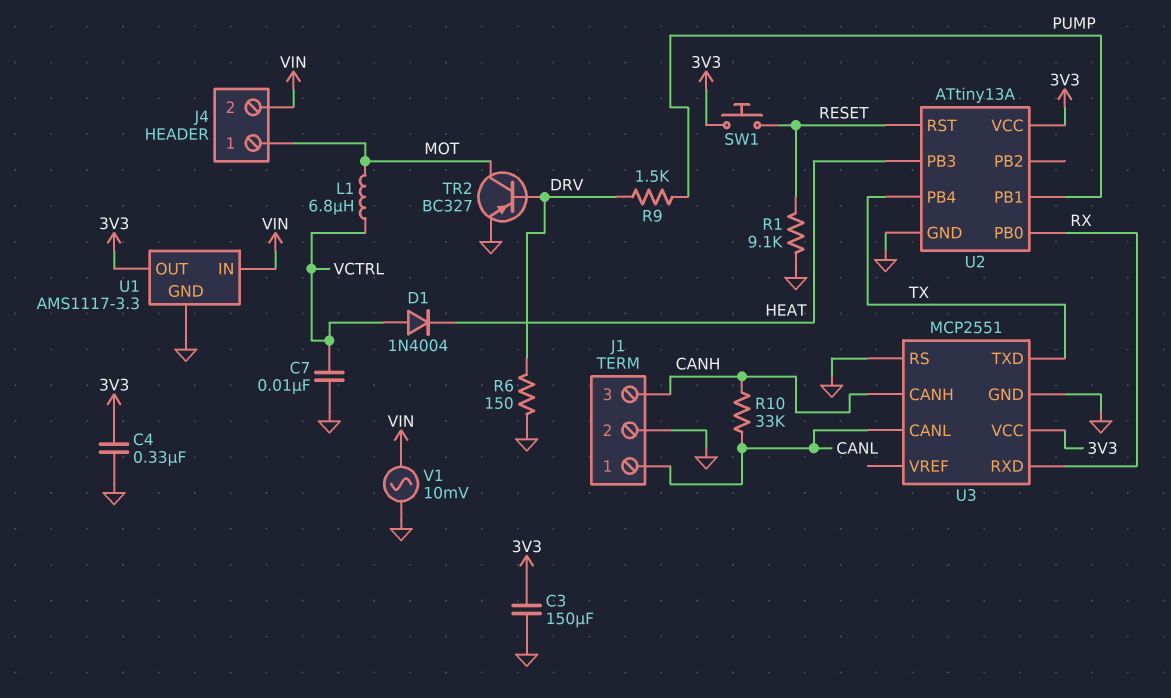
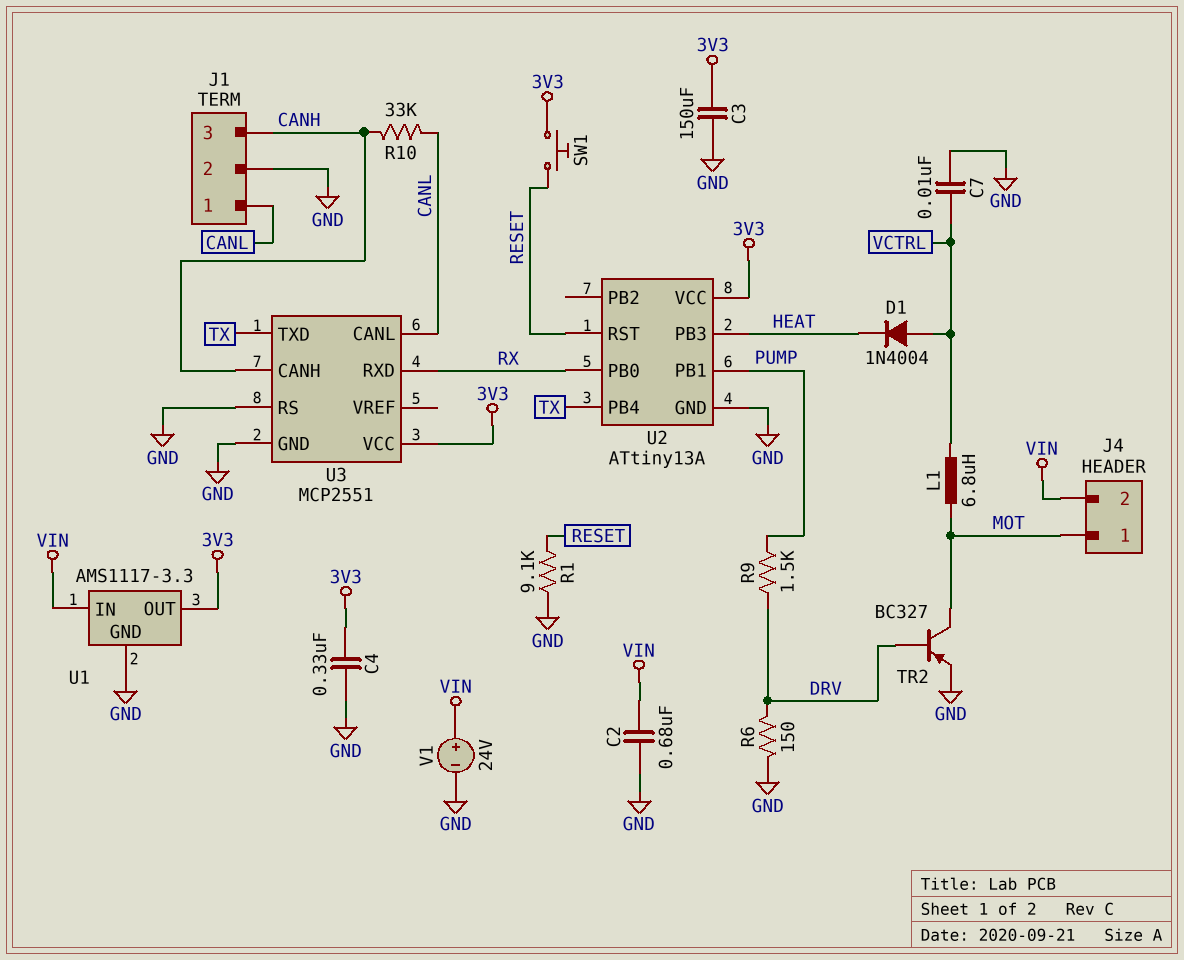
C2: none -> 680nF (GND, VIN)
V1: AC 10mV (GND, VIN) -> 24V (plus VIN, minus GND)

